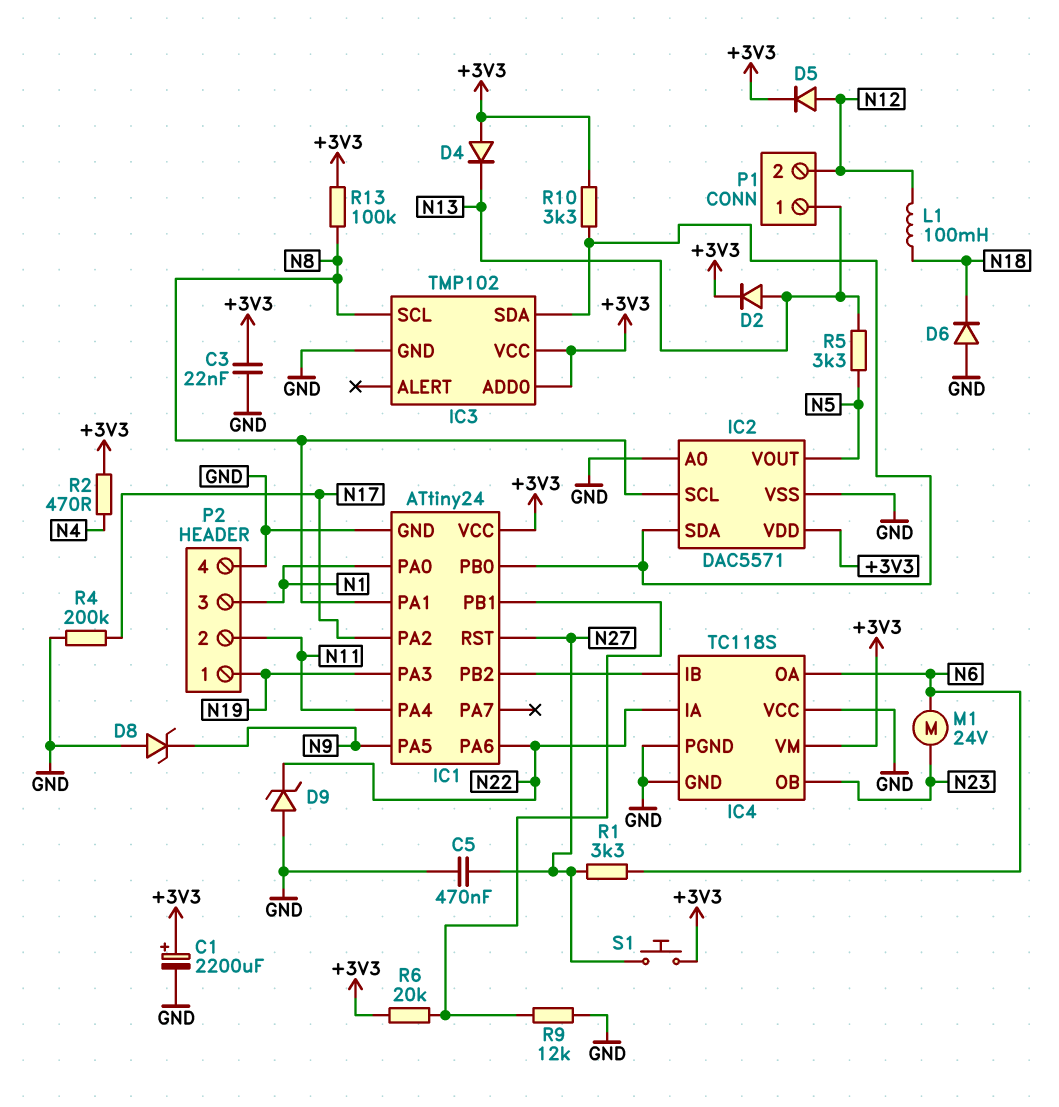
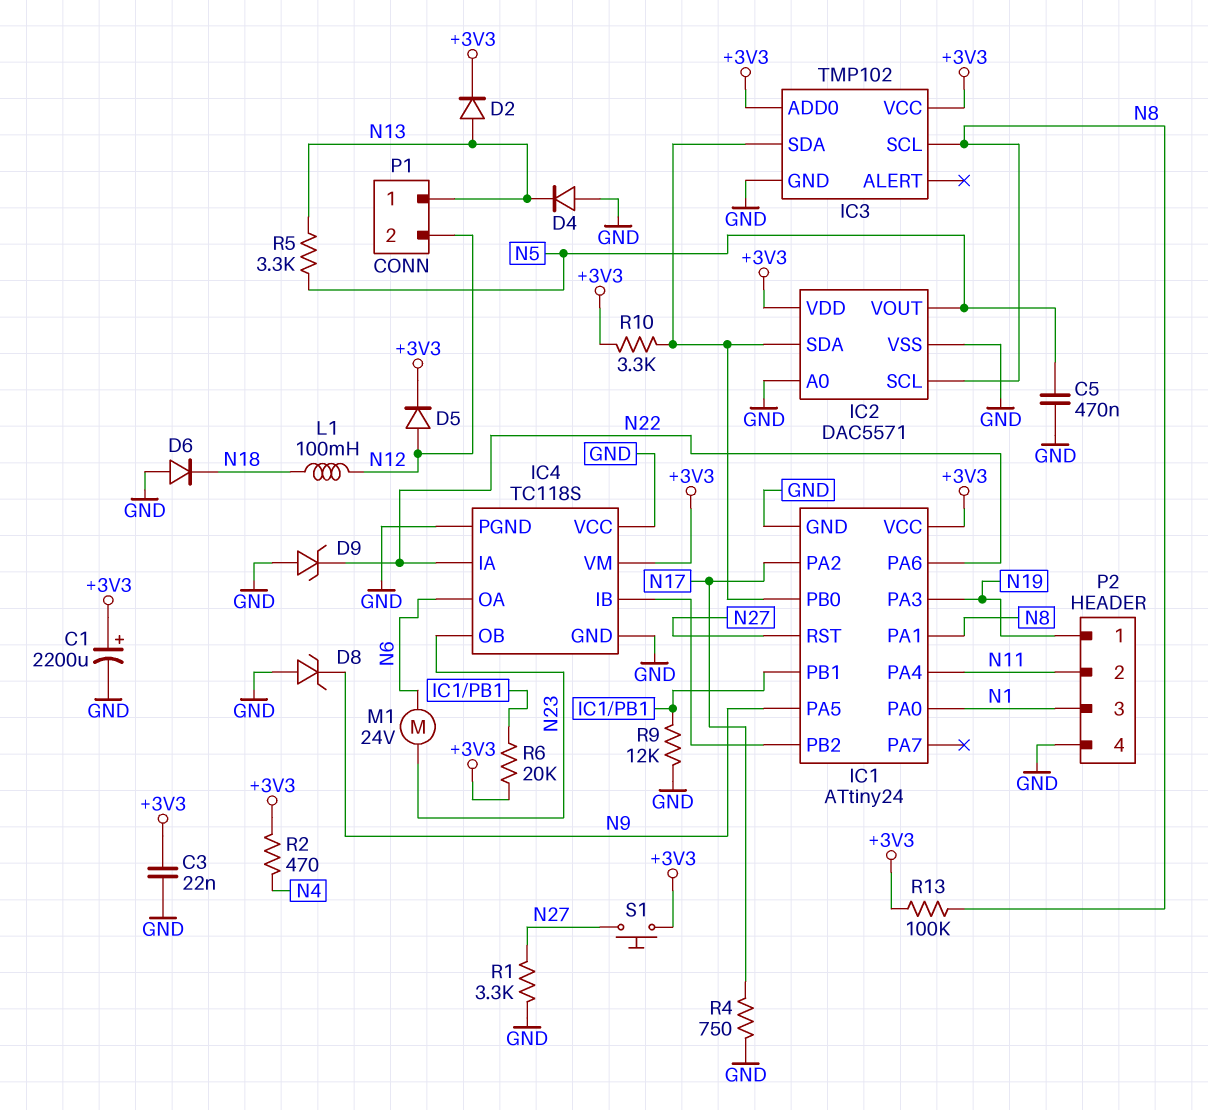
C5: 470nF (GND, N27) -> 470nF (GND, N5)
D4: diode (A +3V3, K N13) -> diode (A GND, K N13)
R1: 3.3k (N6, N27) -> 3.3k (GND, N27)
R4: 200k (GND, N17) -> 750 (GND, N17)

